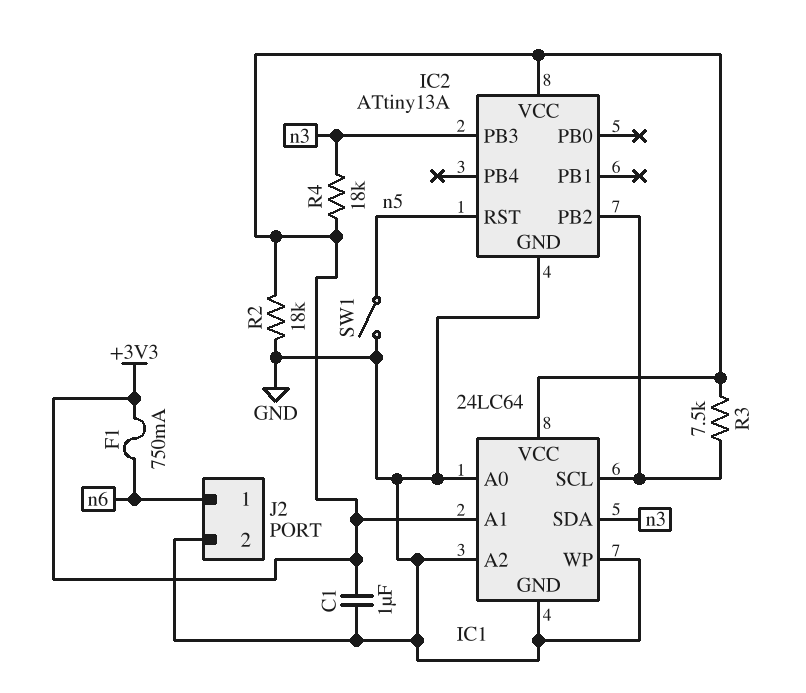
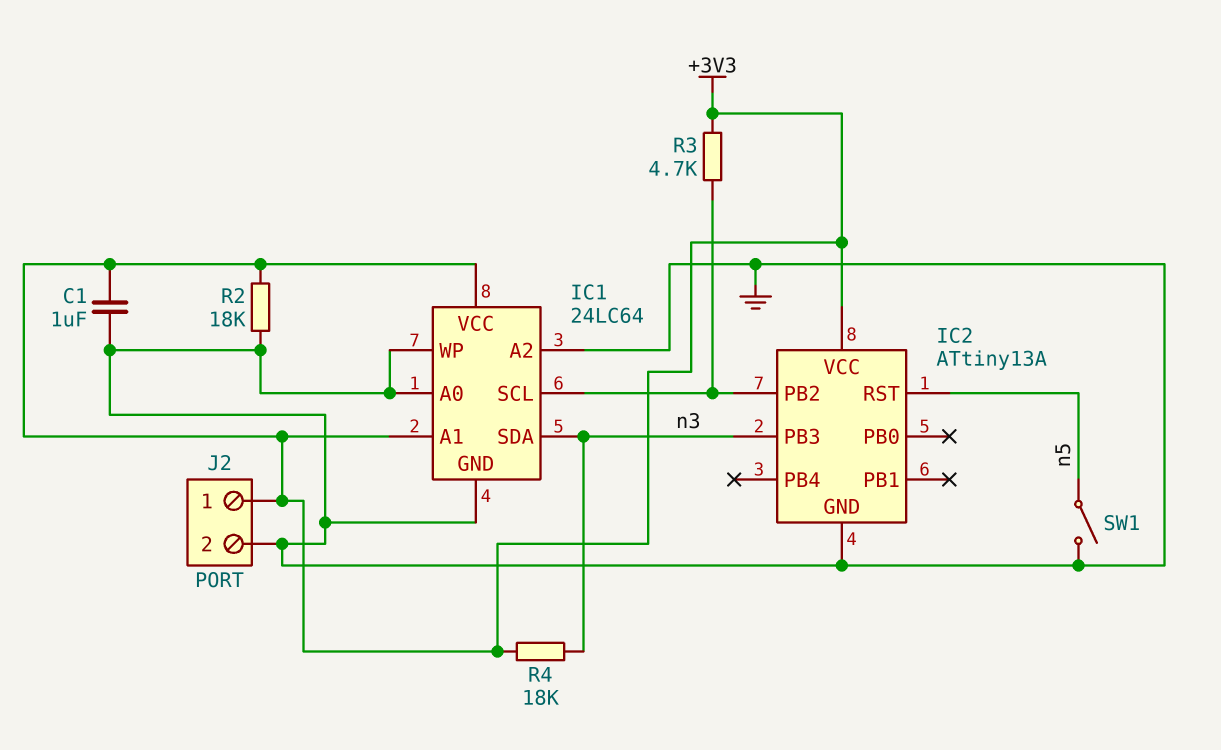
F1: 750mA (+3V3, n6) -> none
J2 pin 1: n6 -> +3V3
R3: 7.5k (+3V3, IC1/SCL) -> 4.7k (+3V3, IC1/SCL)

